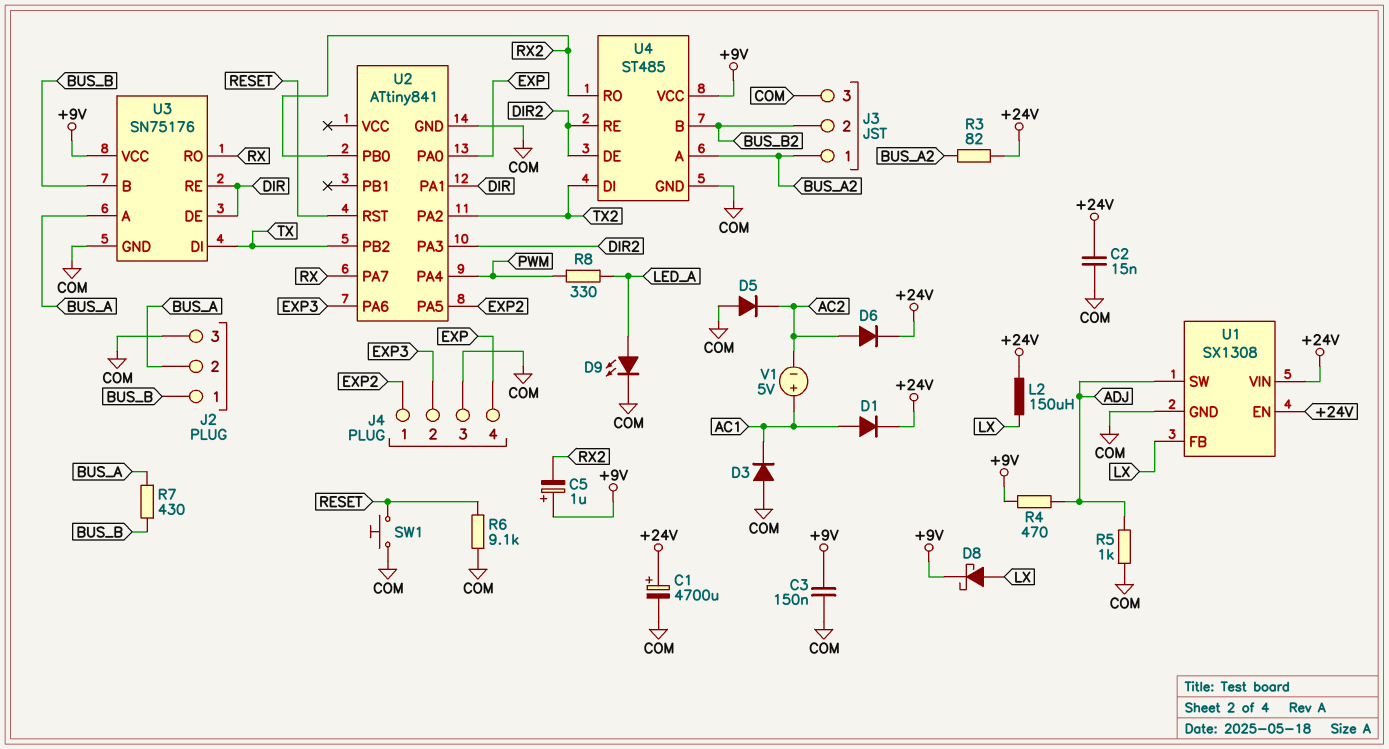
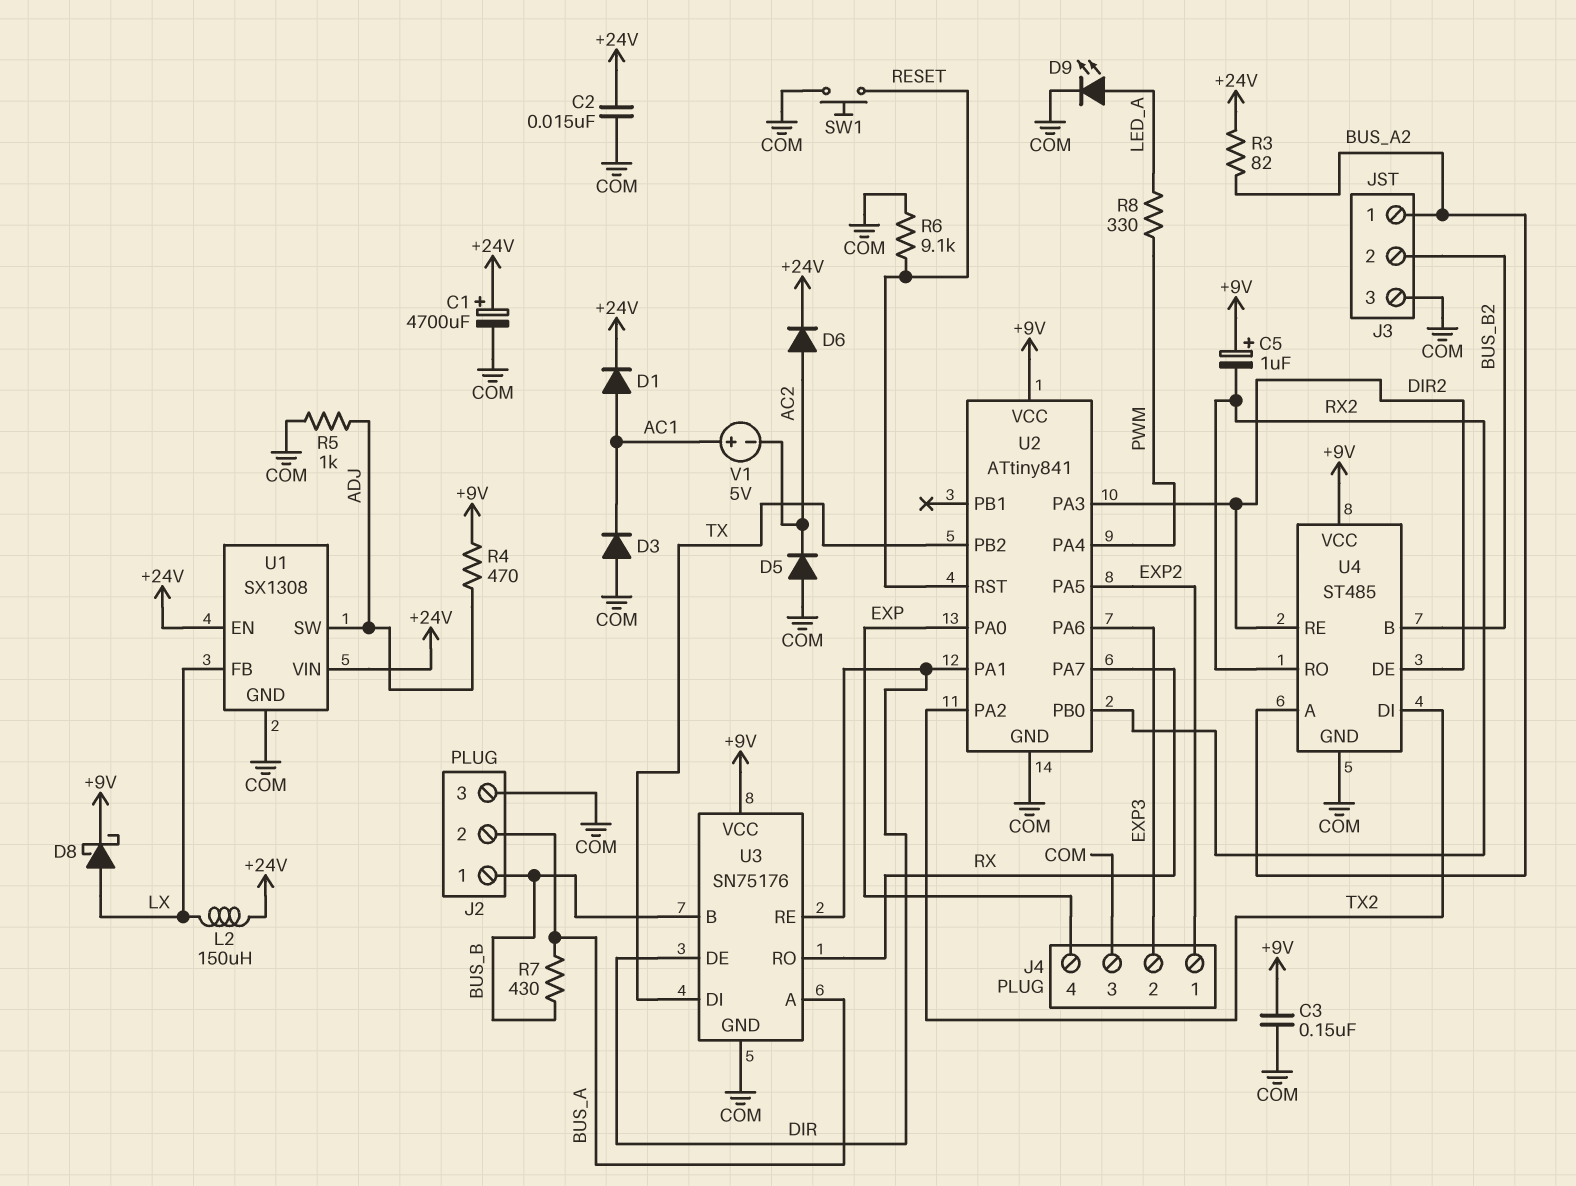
U2 pin VCC: none -> +9V

